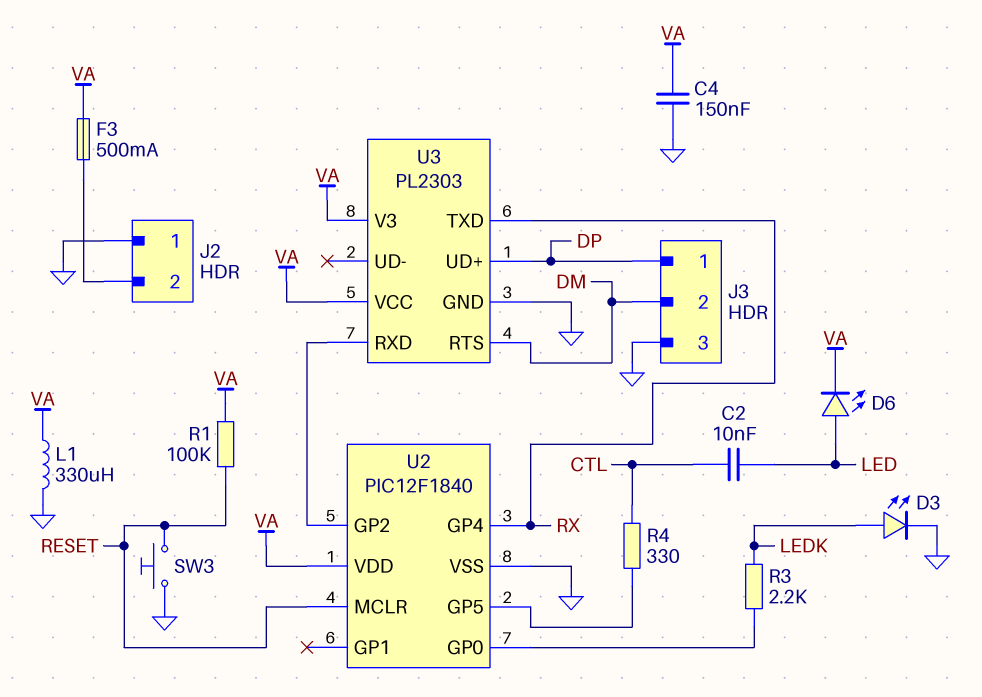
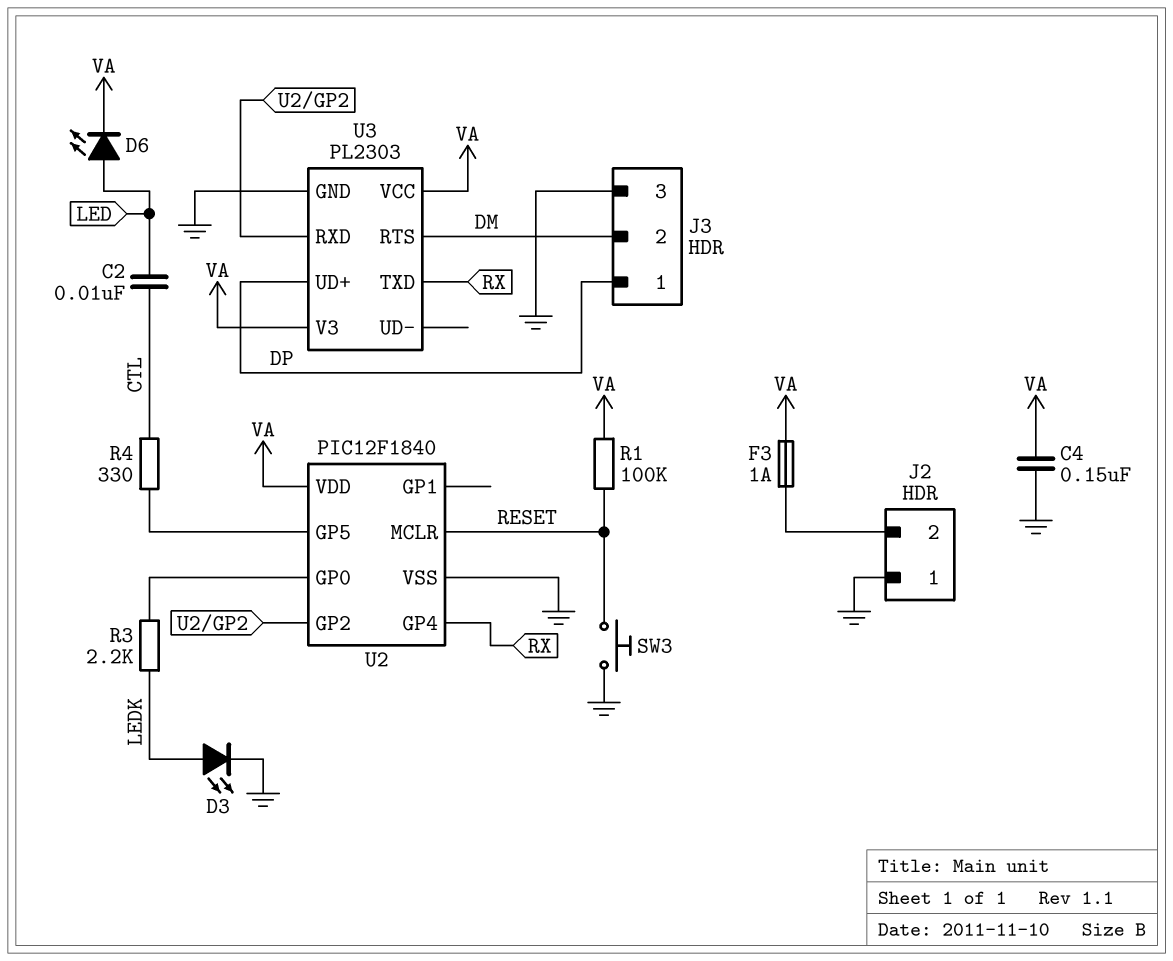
F3: 500mA (J2/2, VA) -> 1A (J2/2, VA)
L1: 330uH (GND, VA) -> none

